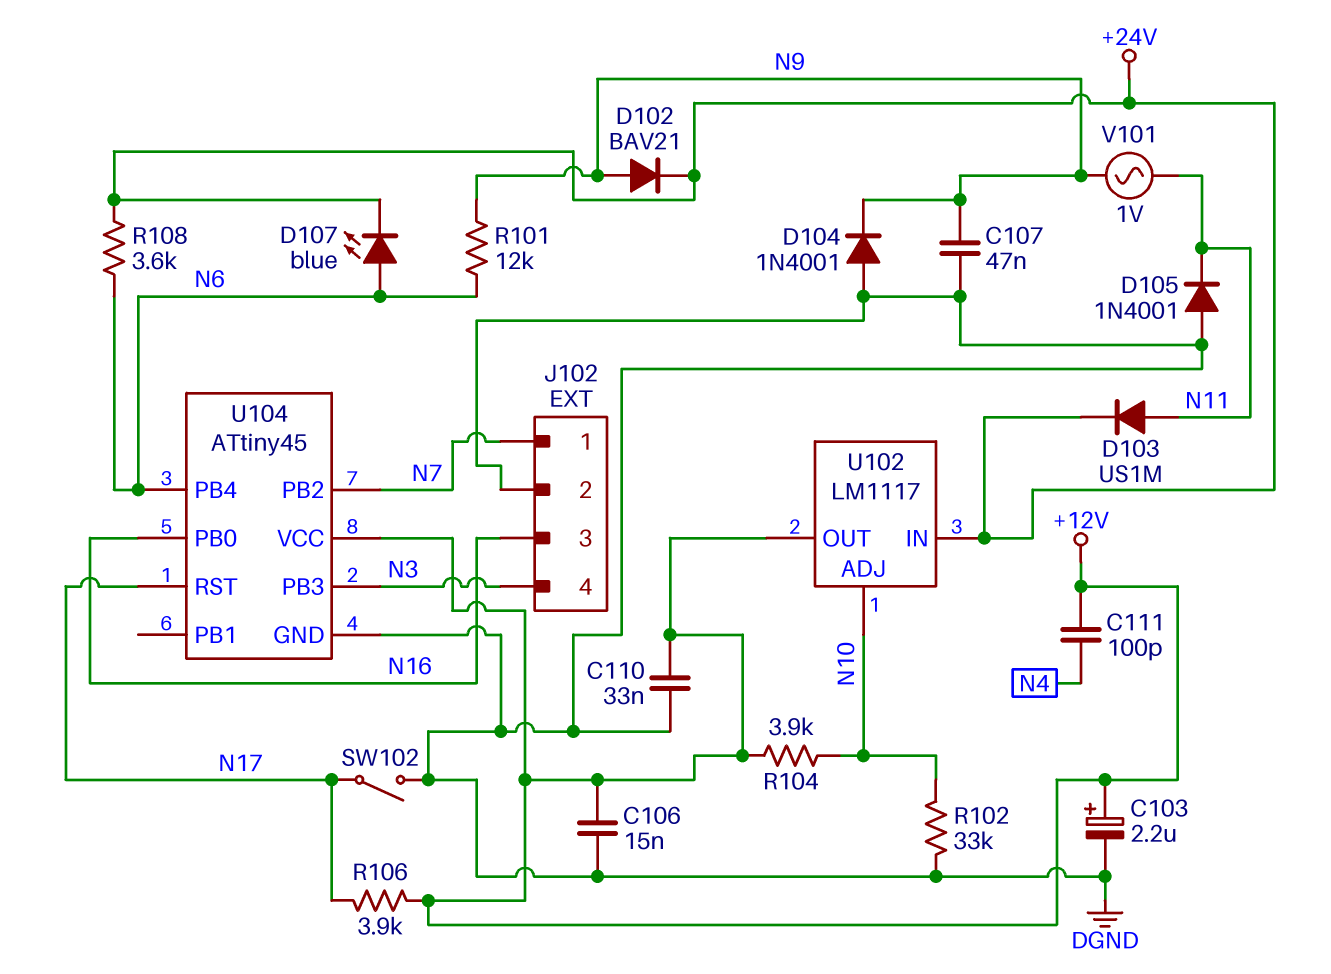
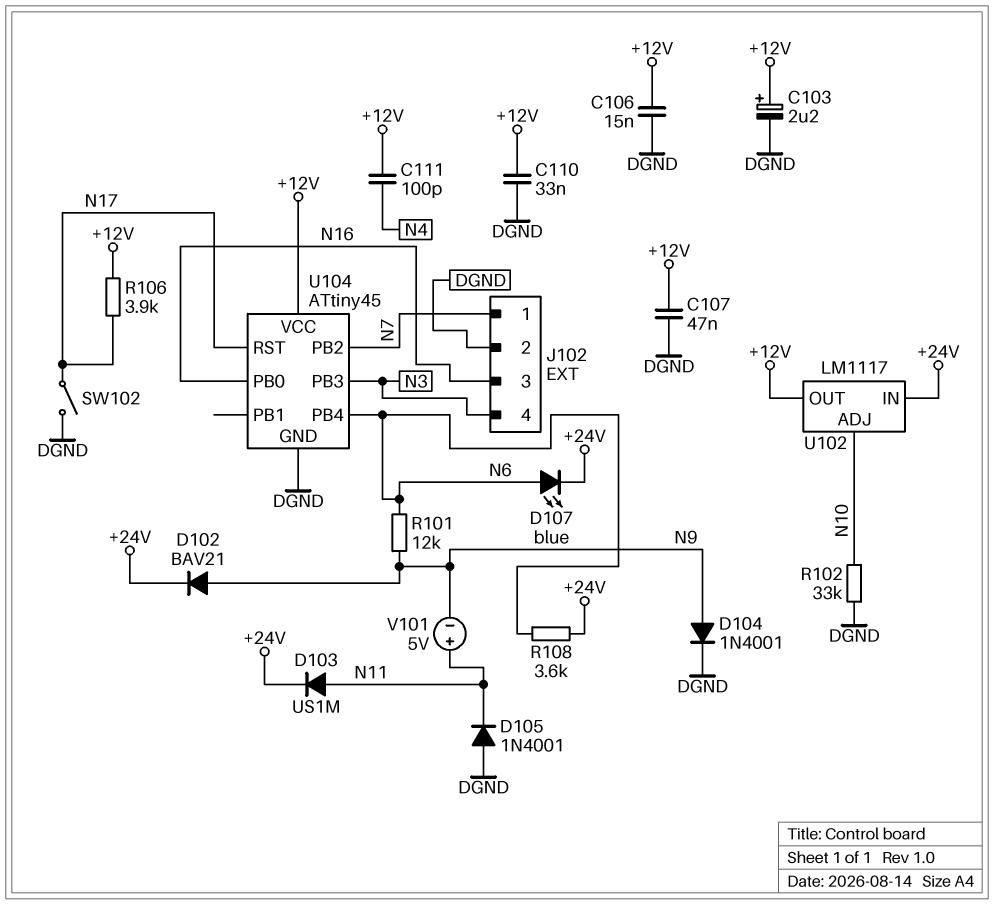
C107: 47nF (DGND, N9) -> 47nF (+12V, DGND)
D104: diode 1N4001 (A DGND, K N9) -> diode 1N4001 (A N9, K DGND)
R104: 3.9k (+12V, N10) -> none
V101: AC 1V (N9, N11) -> 5V (plus N11, minus N9)

